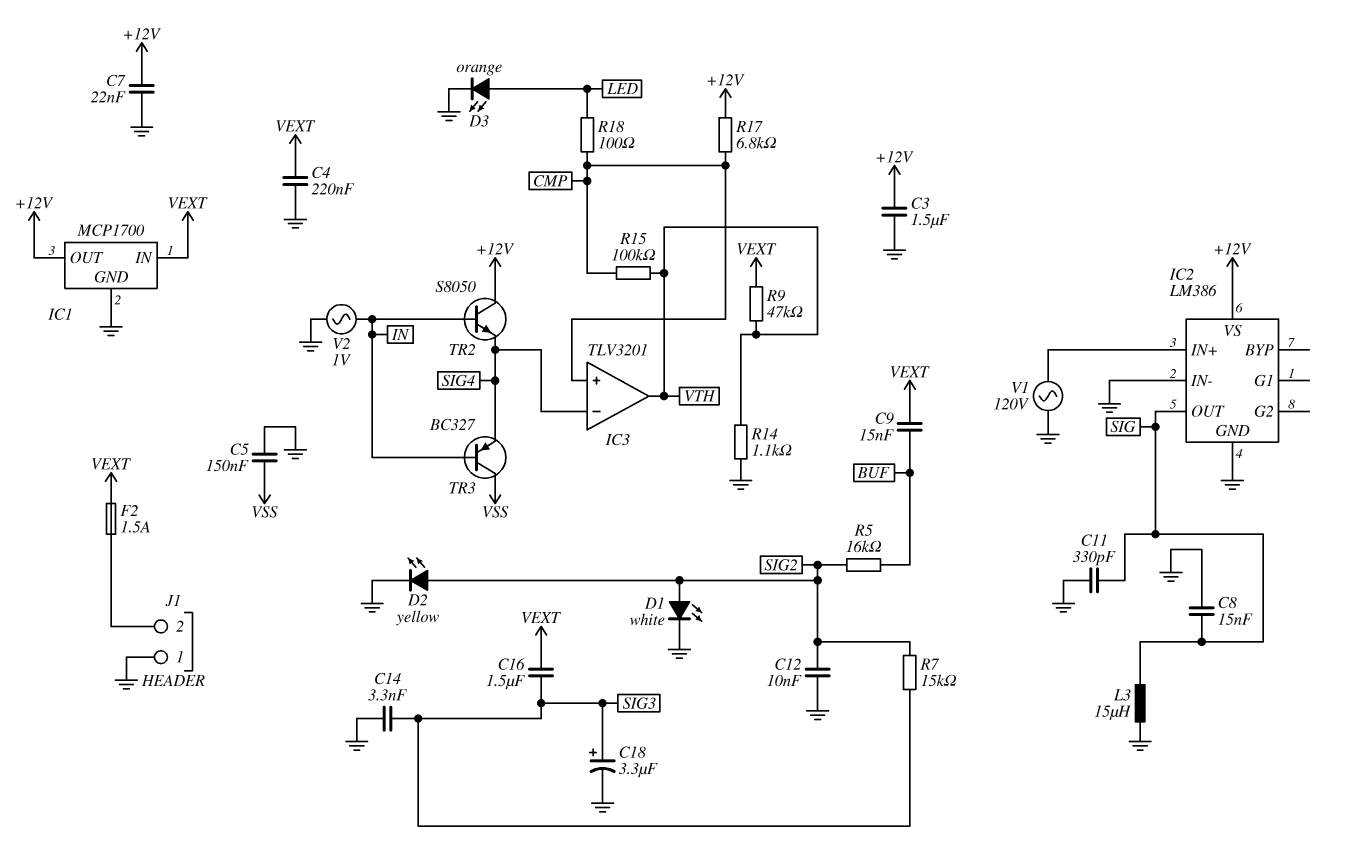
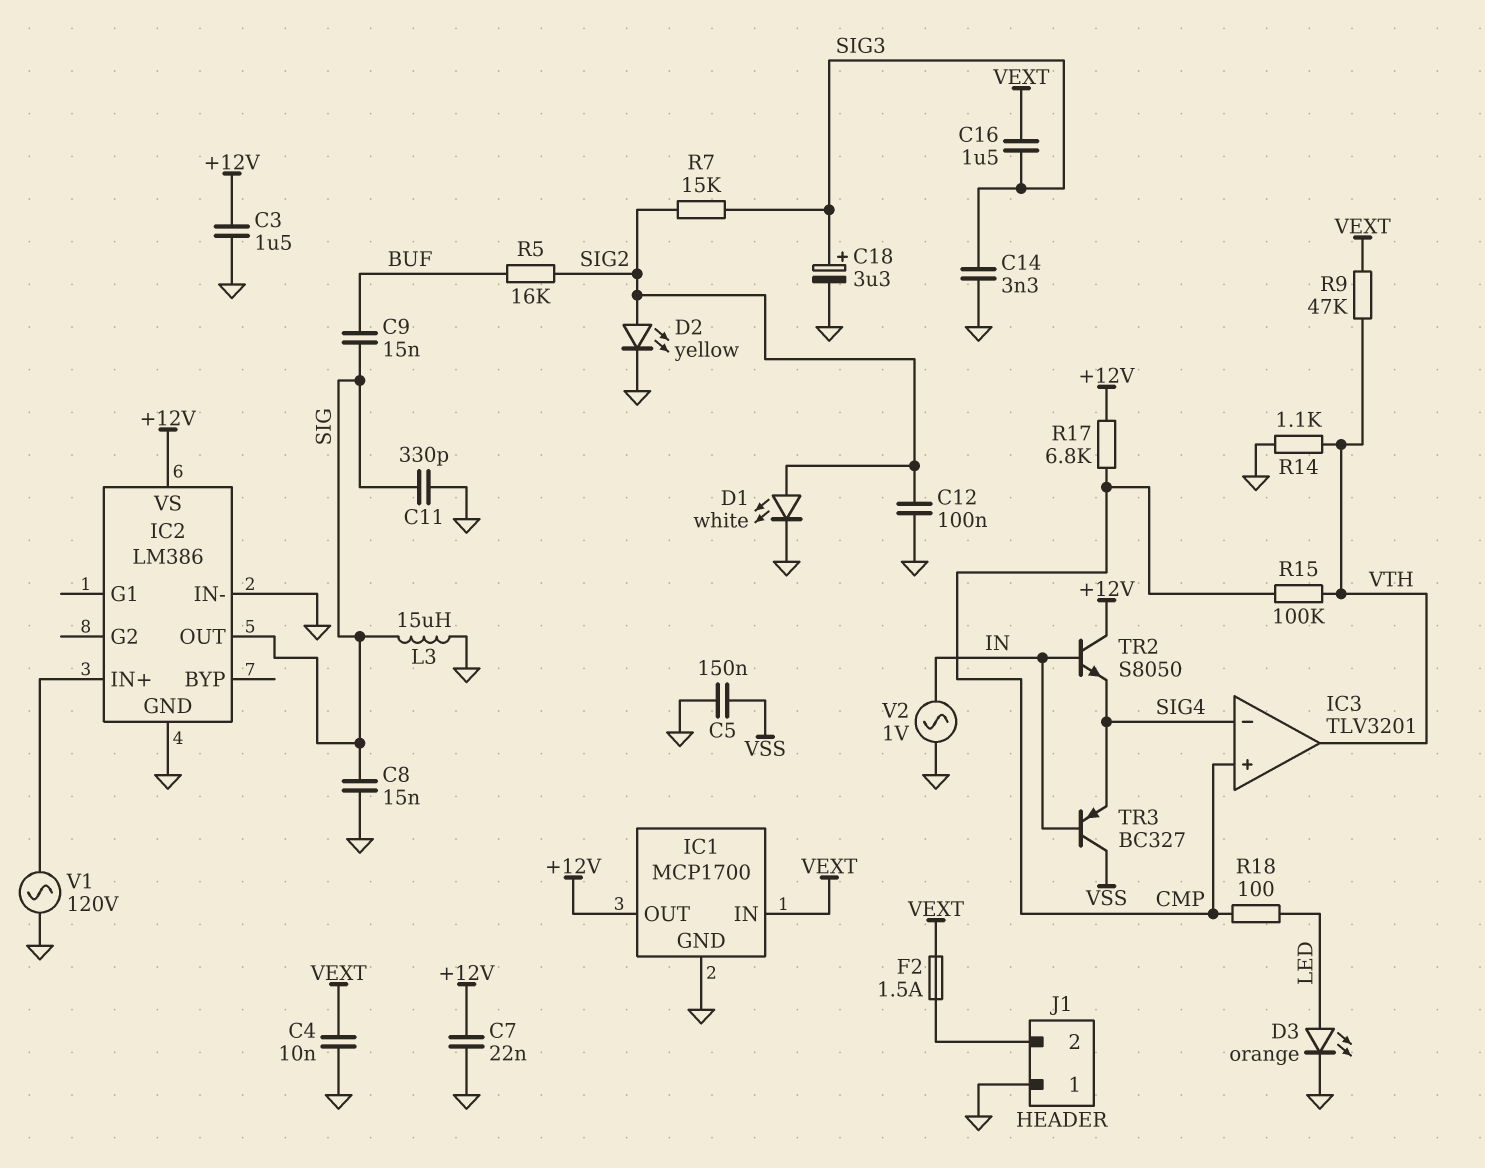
C4: 220nF (GND, VEXT) -> 10nF (GND, VEXT)
C9: 15nF (BUF, VEXT) -> 15nF (BUF, SIG)
C12: 10nF (GND, SIG2) -> 100nF (GND, SIG2)

